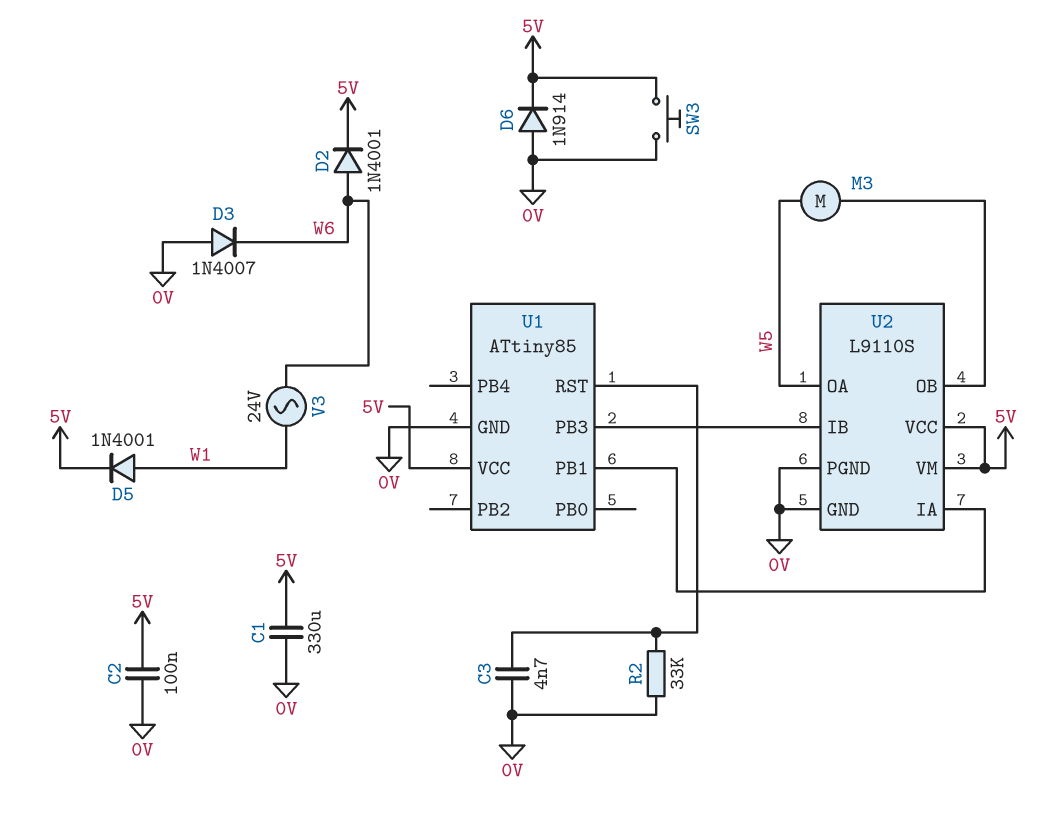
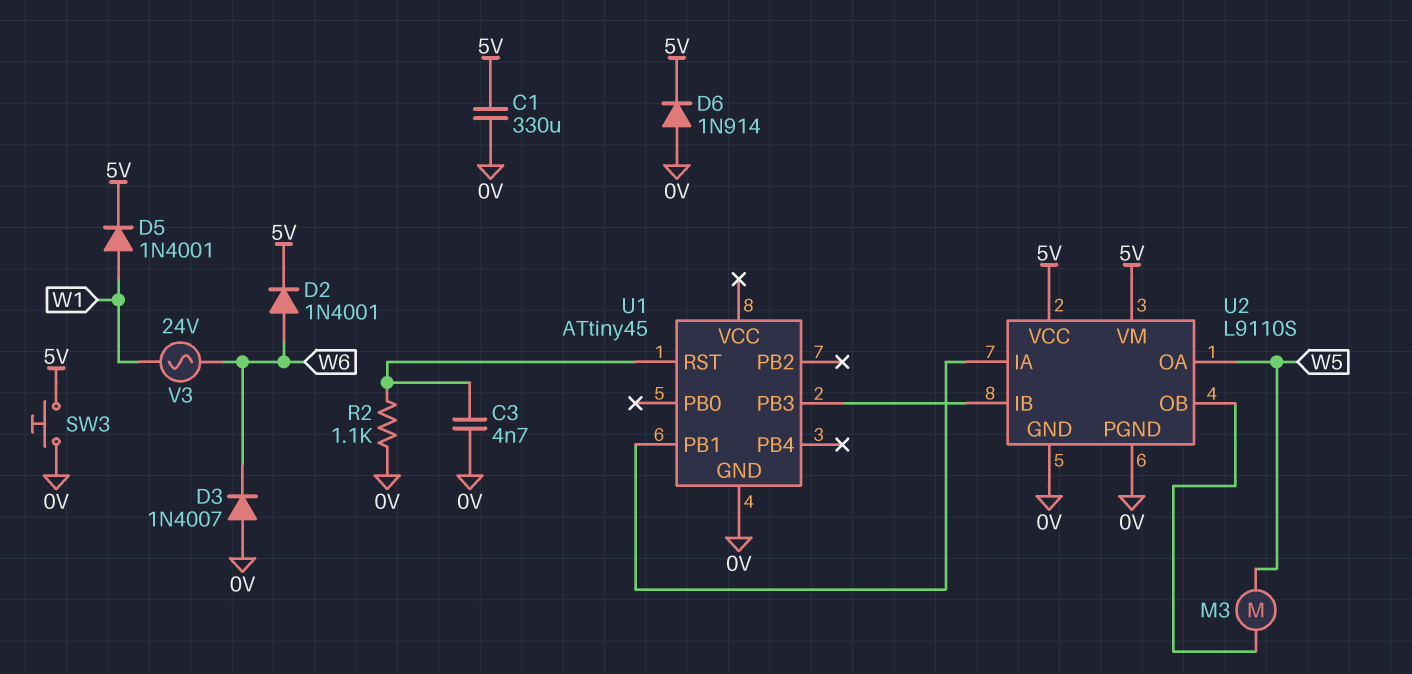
C2: 100nF (0V, 5V) -> none
R2: 33k (0V, U1/RST) -> 1.1k (0V, U1/RST)
U1: ATtiny85 -> ATtiny45
U1 pin VCC: 5V -> none

